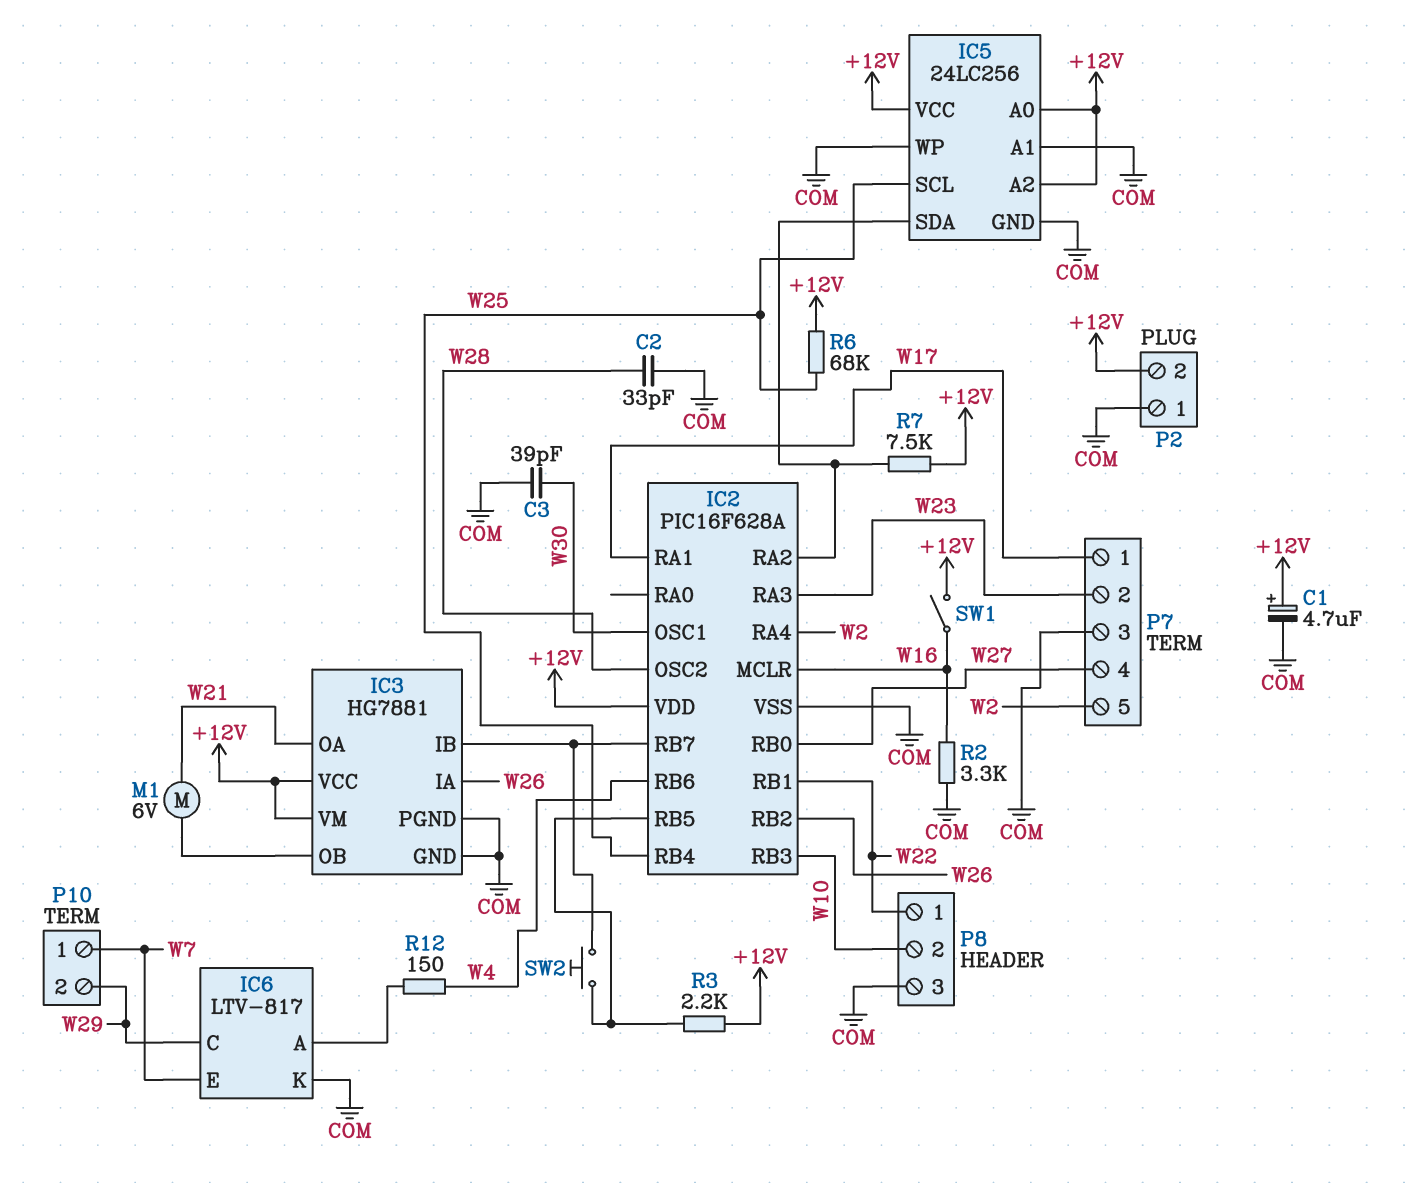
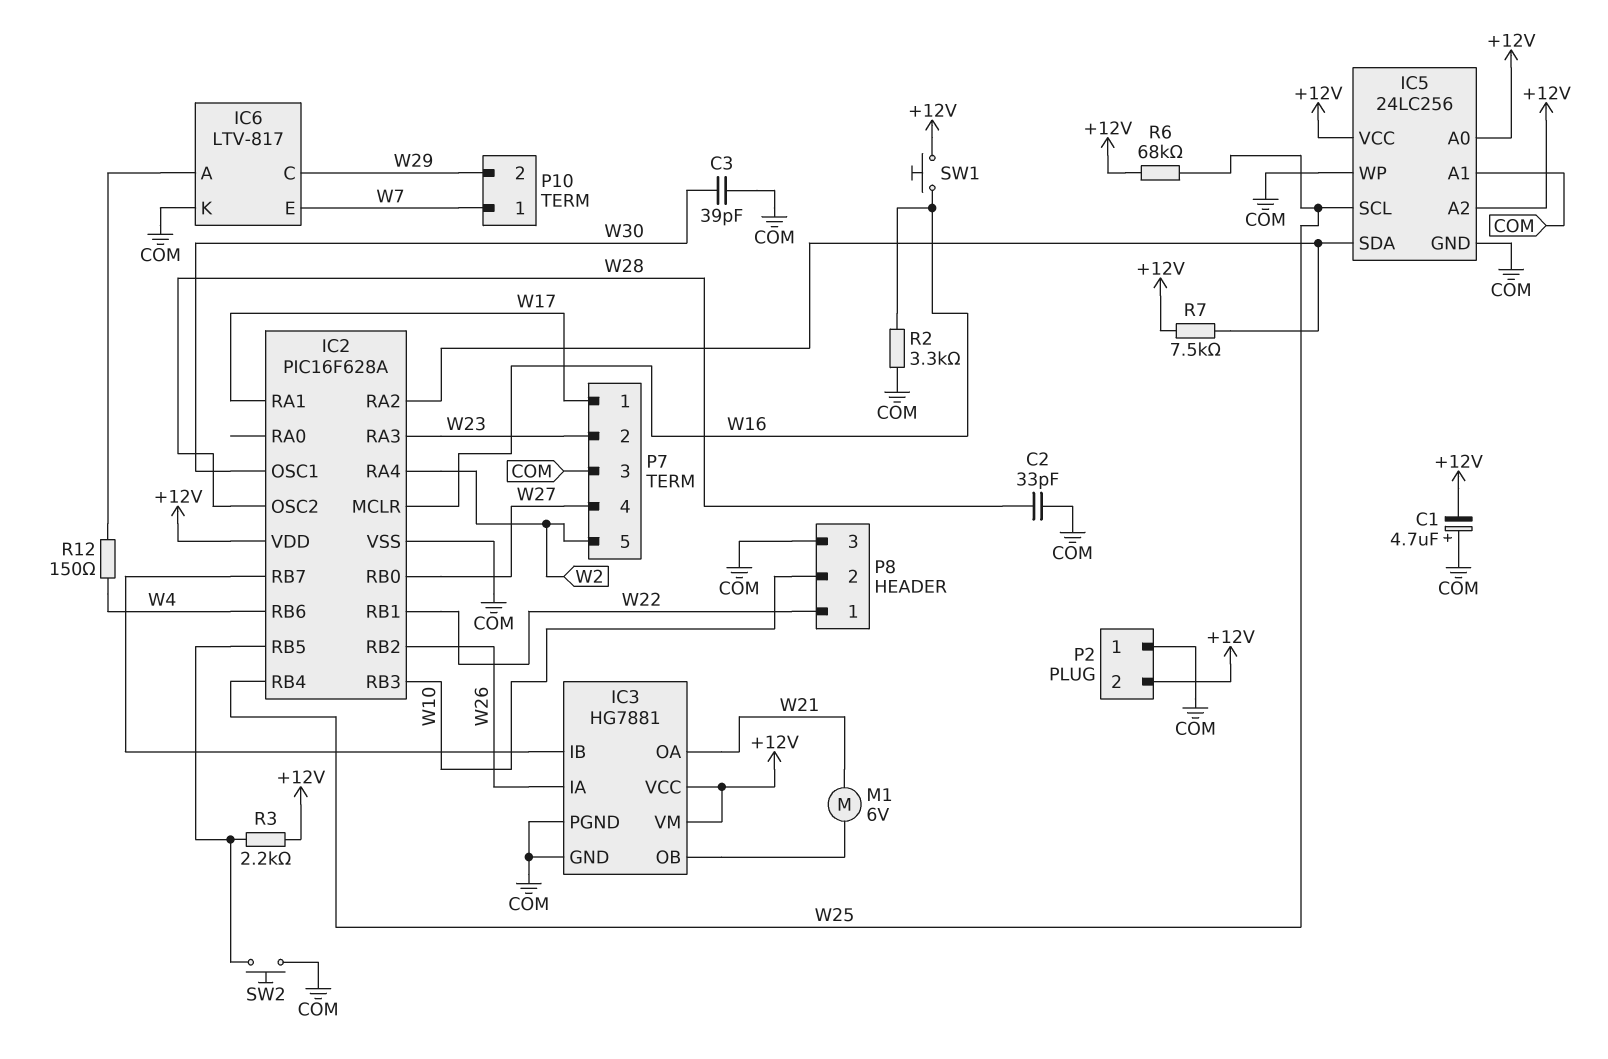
C1: 4.7uF (plus +12V, minus COM) -> 4.7uF (plus COM, minus +12V)
SW1: switch (+12V, W16) -> button (+12V, W16)
SW2: button (IC2/RB5, IC2/RB7) -> button (COM, IC2/RB5)

